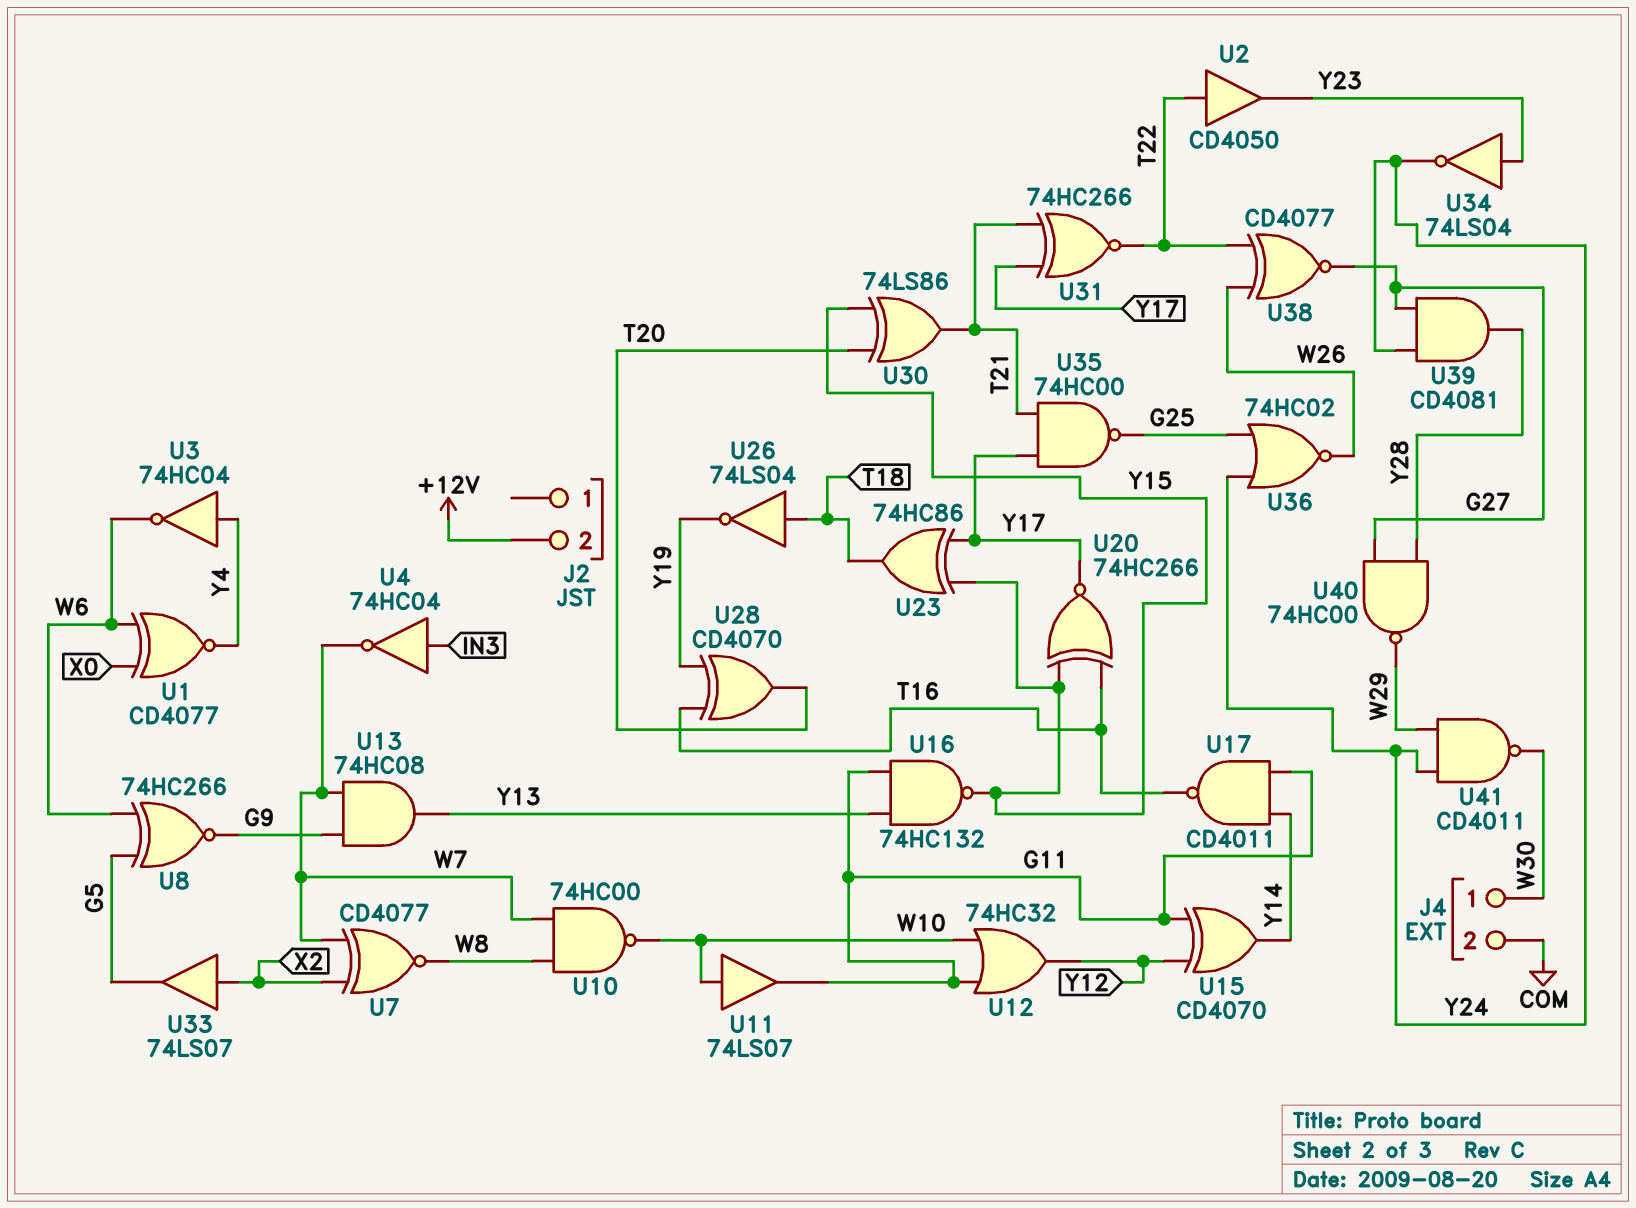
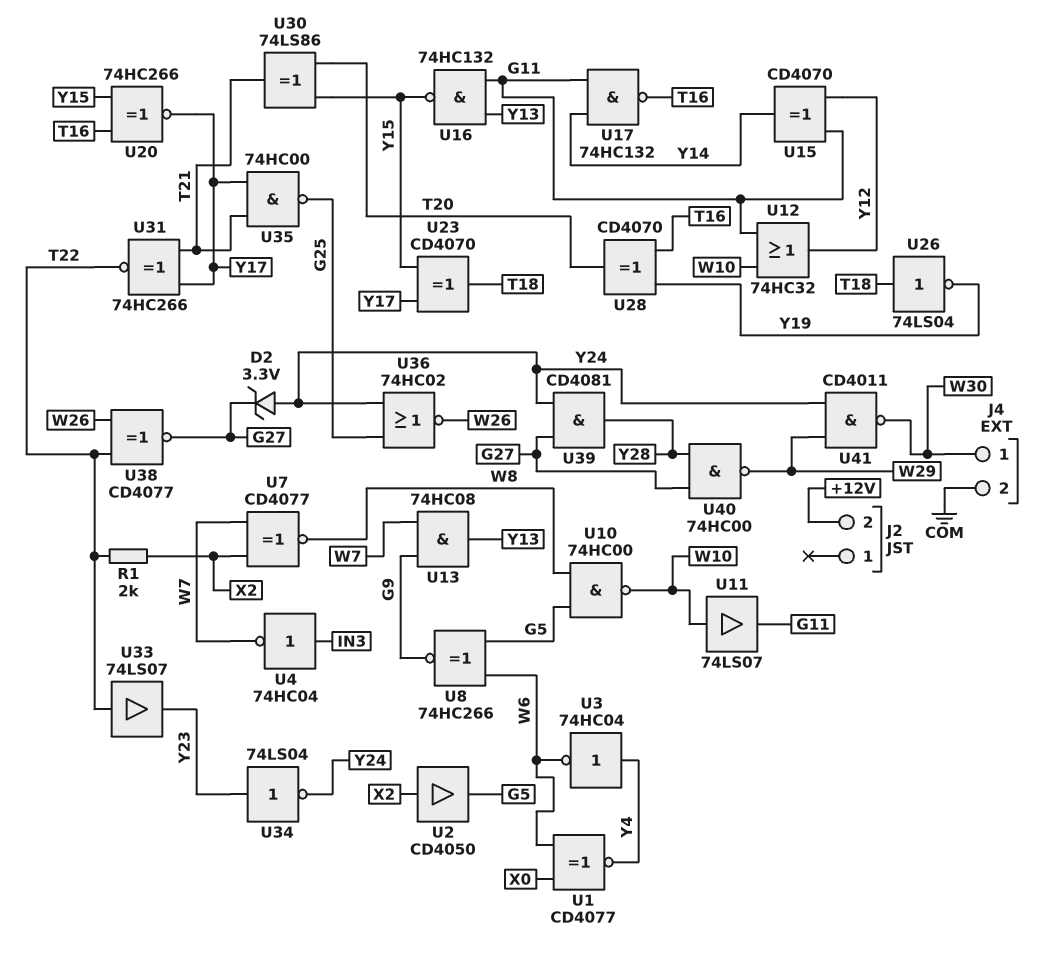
D2: none -> zener 3.3V (A Y24, K G27)
R1: none -> 2k (T22, X2)
U2: buffer CD4050 (in T22, out Y23) -> buffer CD4050 (in X2, out G5)
U10: NAND 74HC00 (in W7, in W8, out W10) -> NAND 74HC00 (in G5, in W8, out W10)
U17: NAND CD4011 (in G11, in Y14, out T16) -> NAND 74HC132 (in G11, in Y14, out T16)
U23: XOR 74HC86 (in Y15, in Y17, out T18) -> XOR CD4070 (in Y15, in Y17, out T18)
U33: buffer 74LS07 (in X2, out G5) -> buffer 74LS07 (in T22, out Y23)

